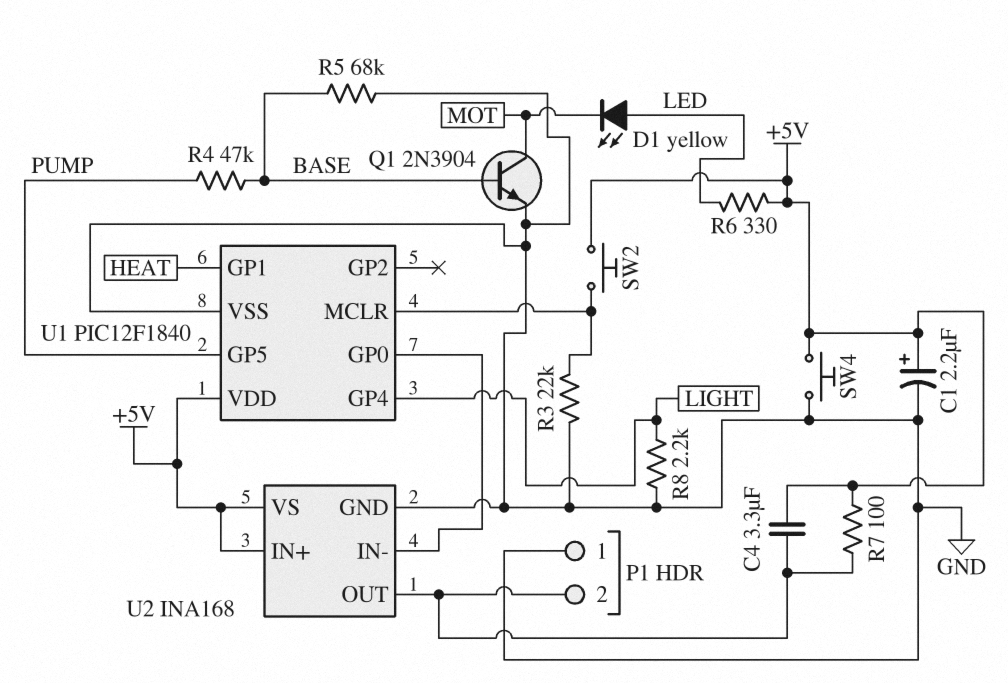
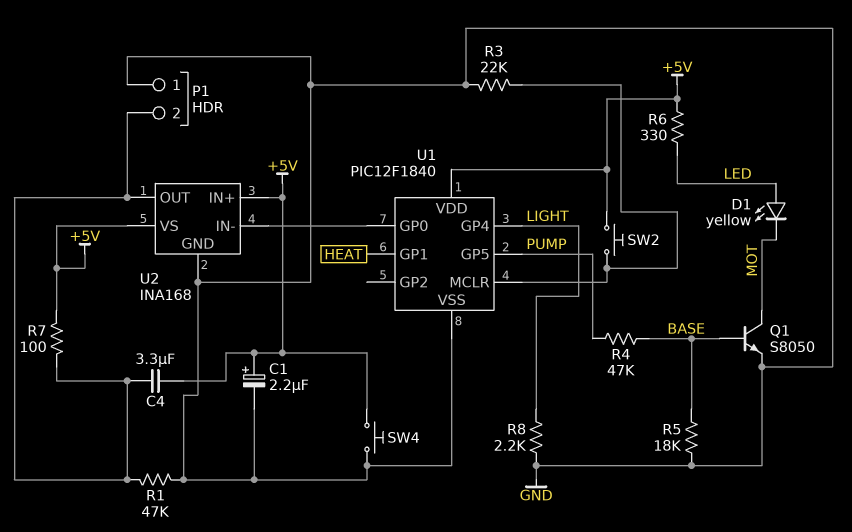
Q1: NPN 2N3904 (B BASE, C MOT, E GND) -> NPN S8050 (B BASE, C MOT, E GND)
R1: none -> 47k (GND, P1/2)
R5: 68k (BASE, GND) -> 18k (BASE, GND)

